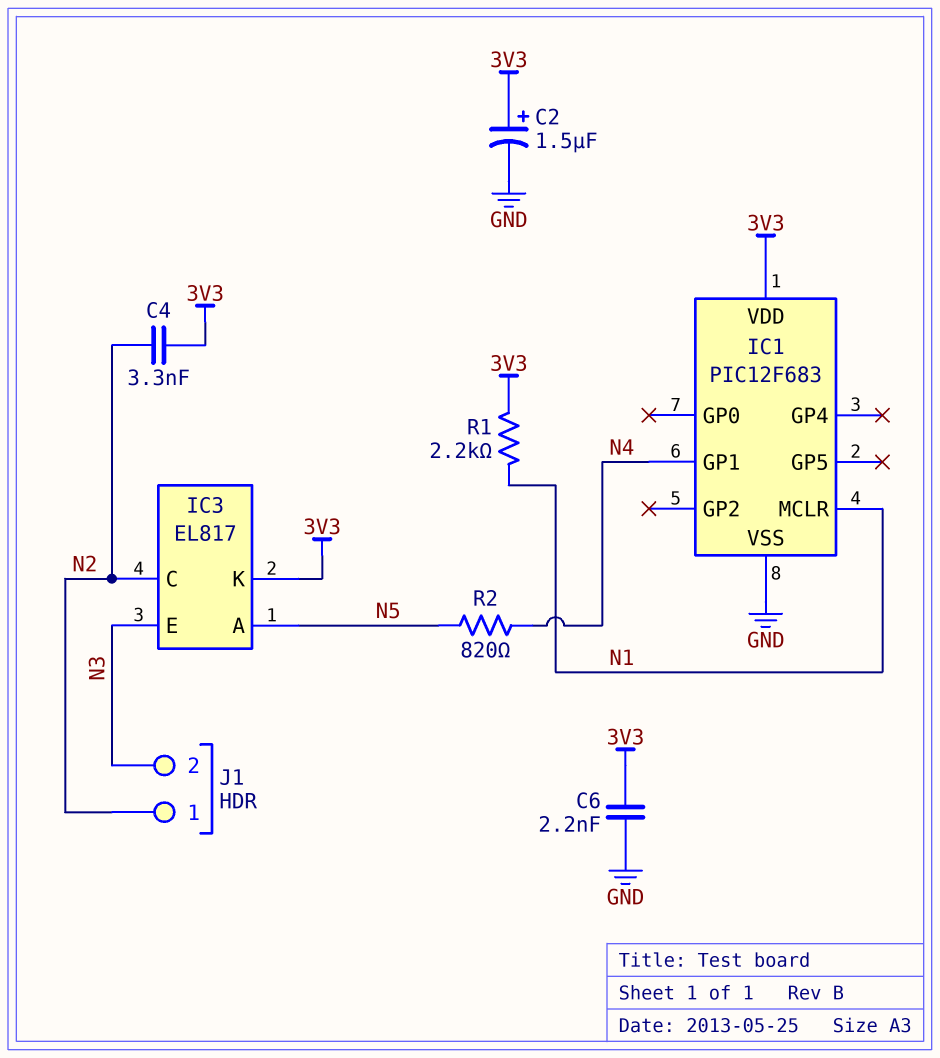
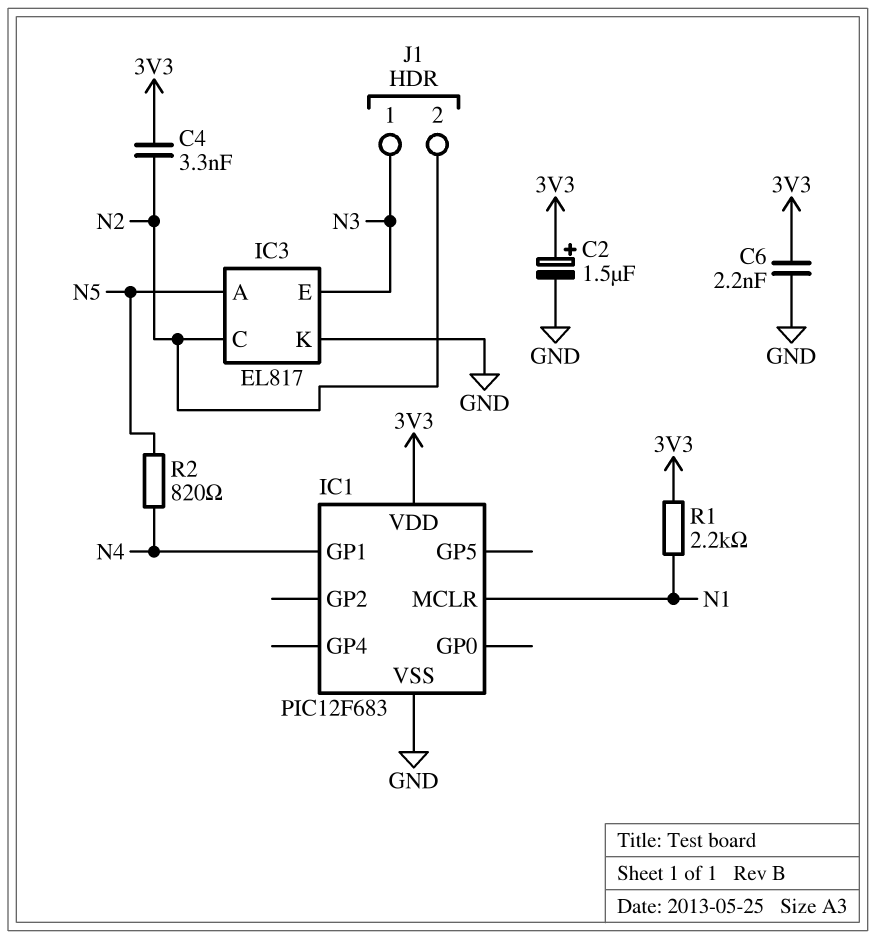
IC3 pin K: 3V3 -> GND
J1 pin 1: N2 -> N3
J1 pin 2: N3 -> N2

